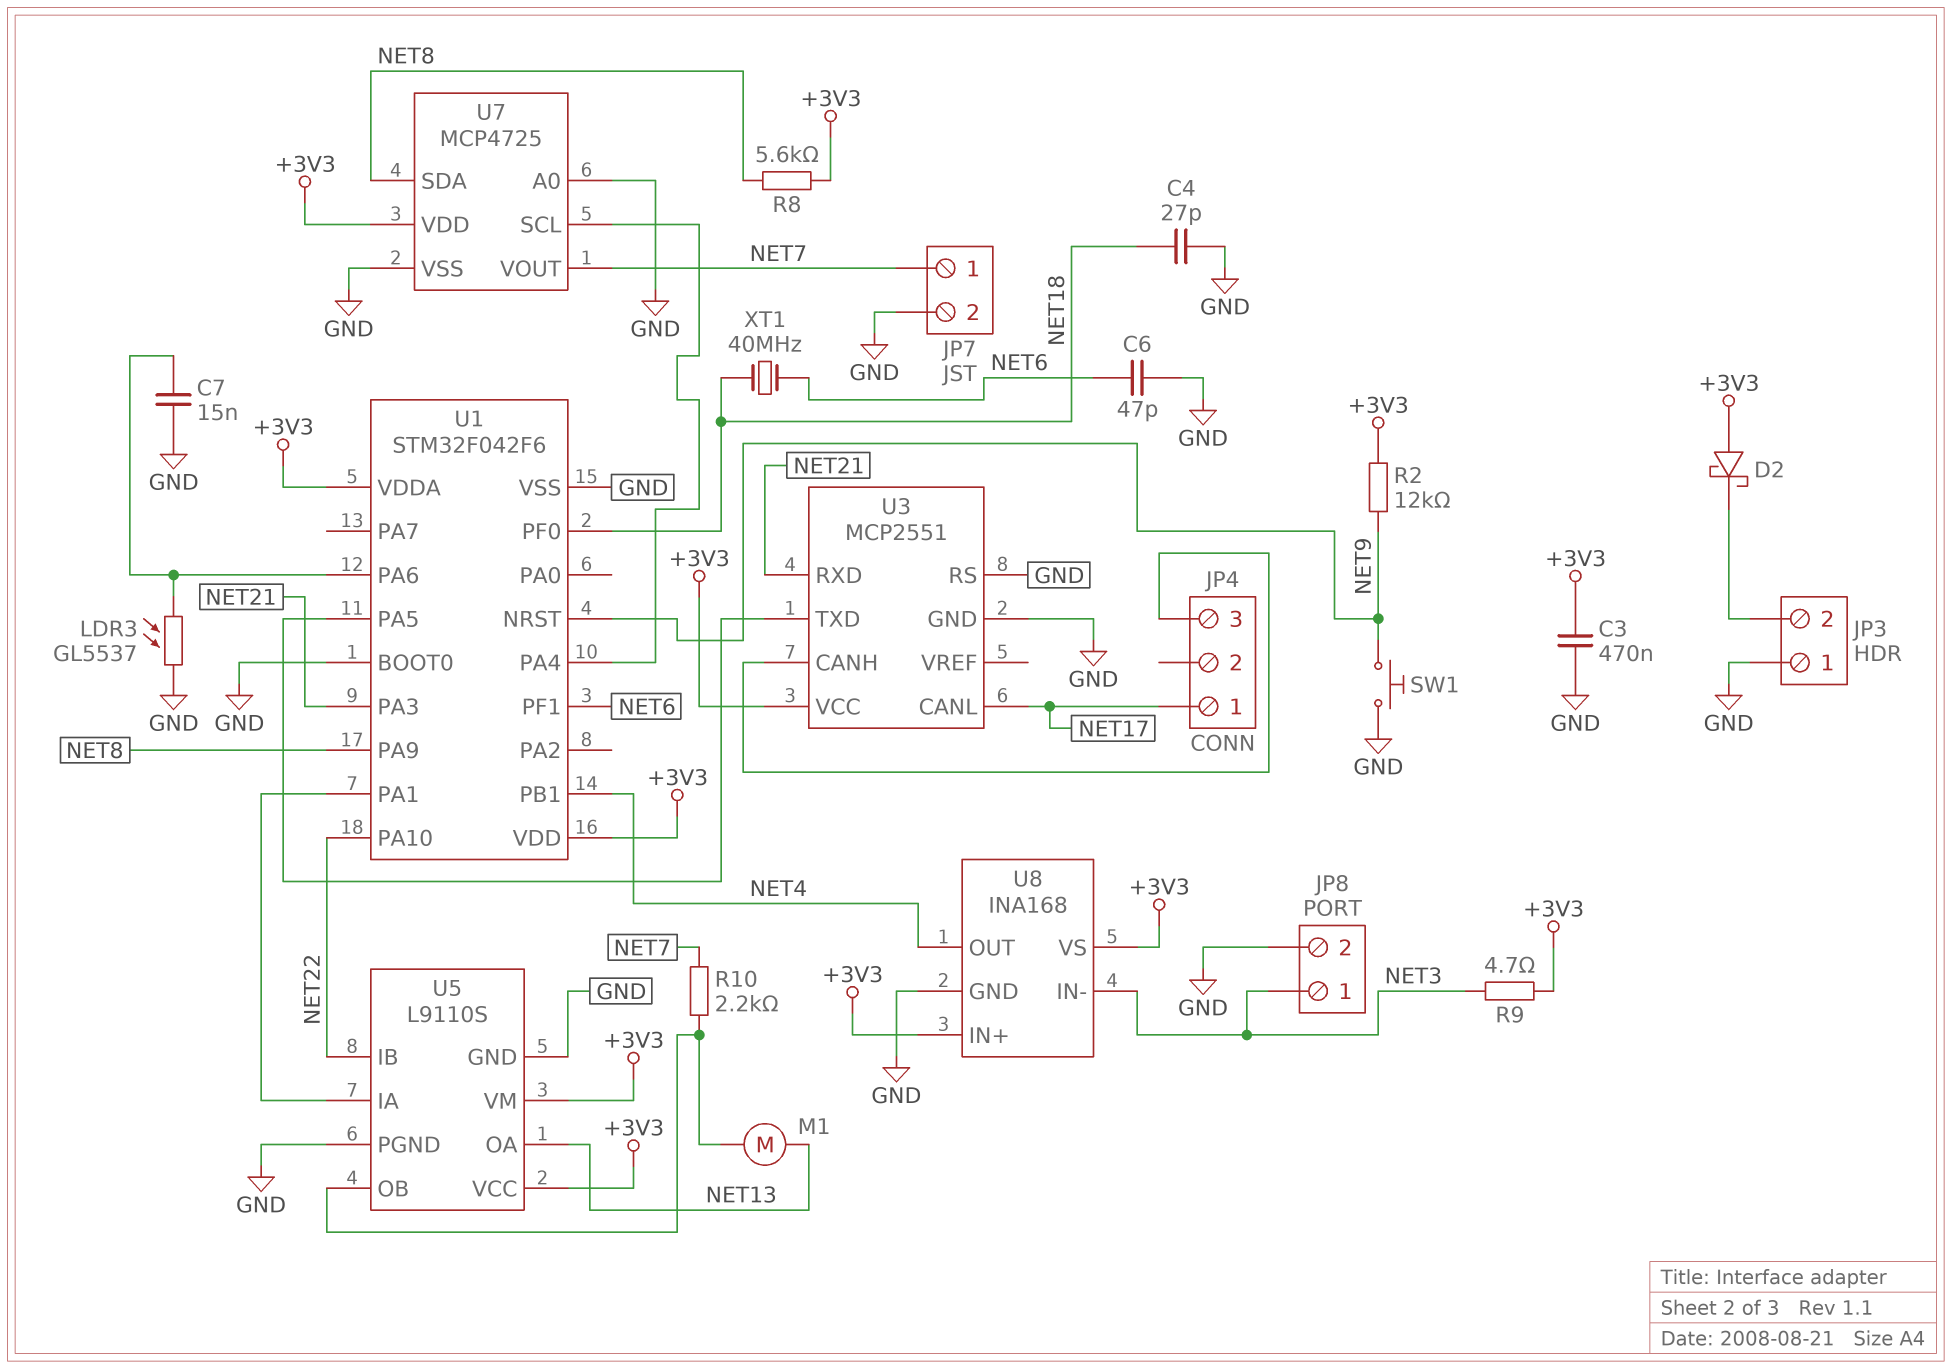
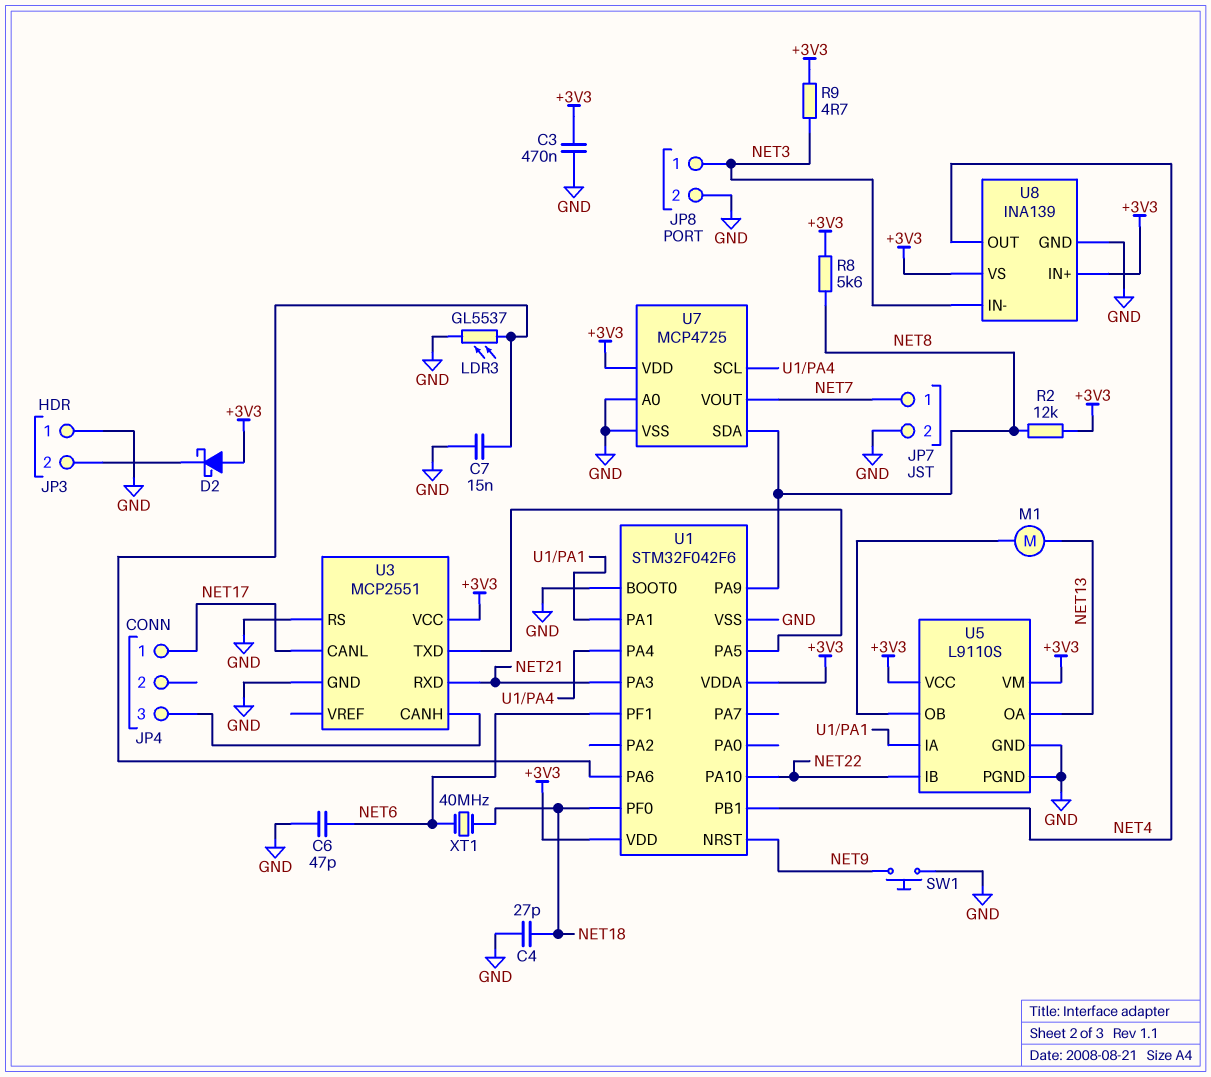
R2: 12k (+3V3, NET9) -> 12k (+3V3, NET8)
R10: 2.2k (NET7, U5/OB) -> none
U8: INA168 -> INA139

